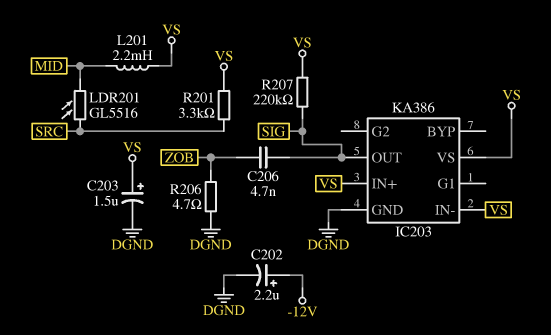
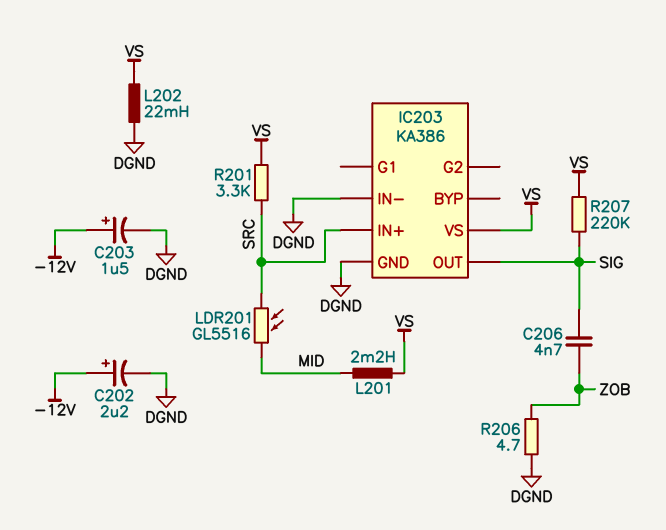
C203: 1.5uF (plus VS, minus DGND) -> 1.5uF (plus -12V, minus DGND)
IC203 pin IN+: VS -> SRC
IC203 pin IN-: VS -> DGND
L202: none -> 22mH (DGND, VS)

